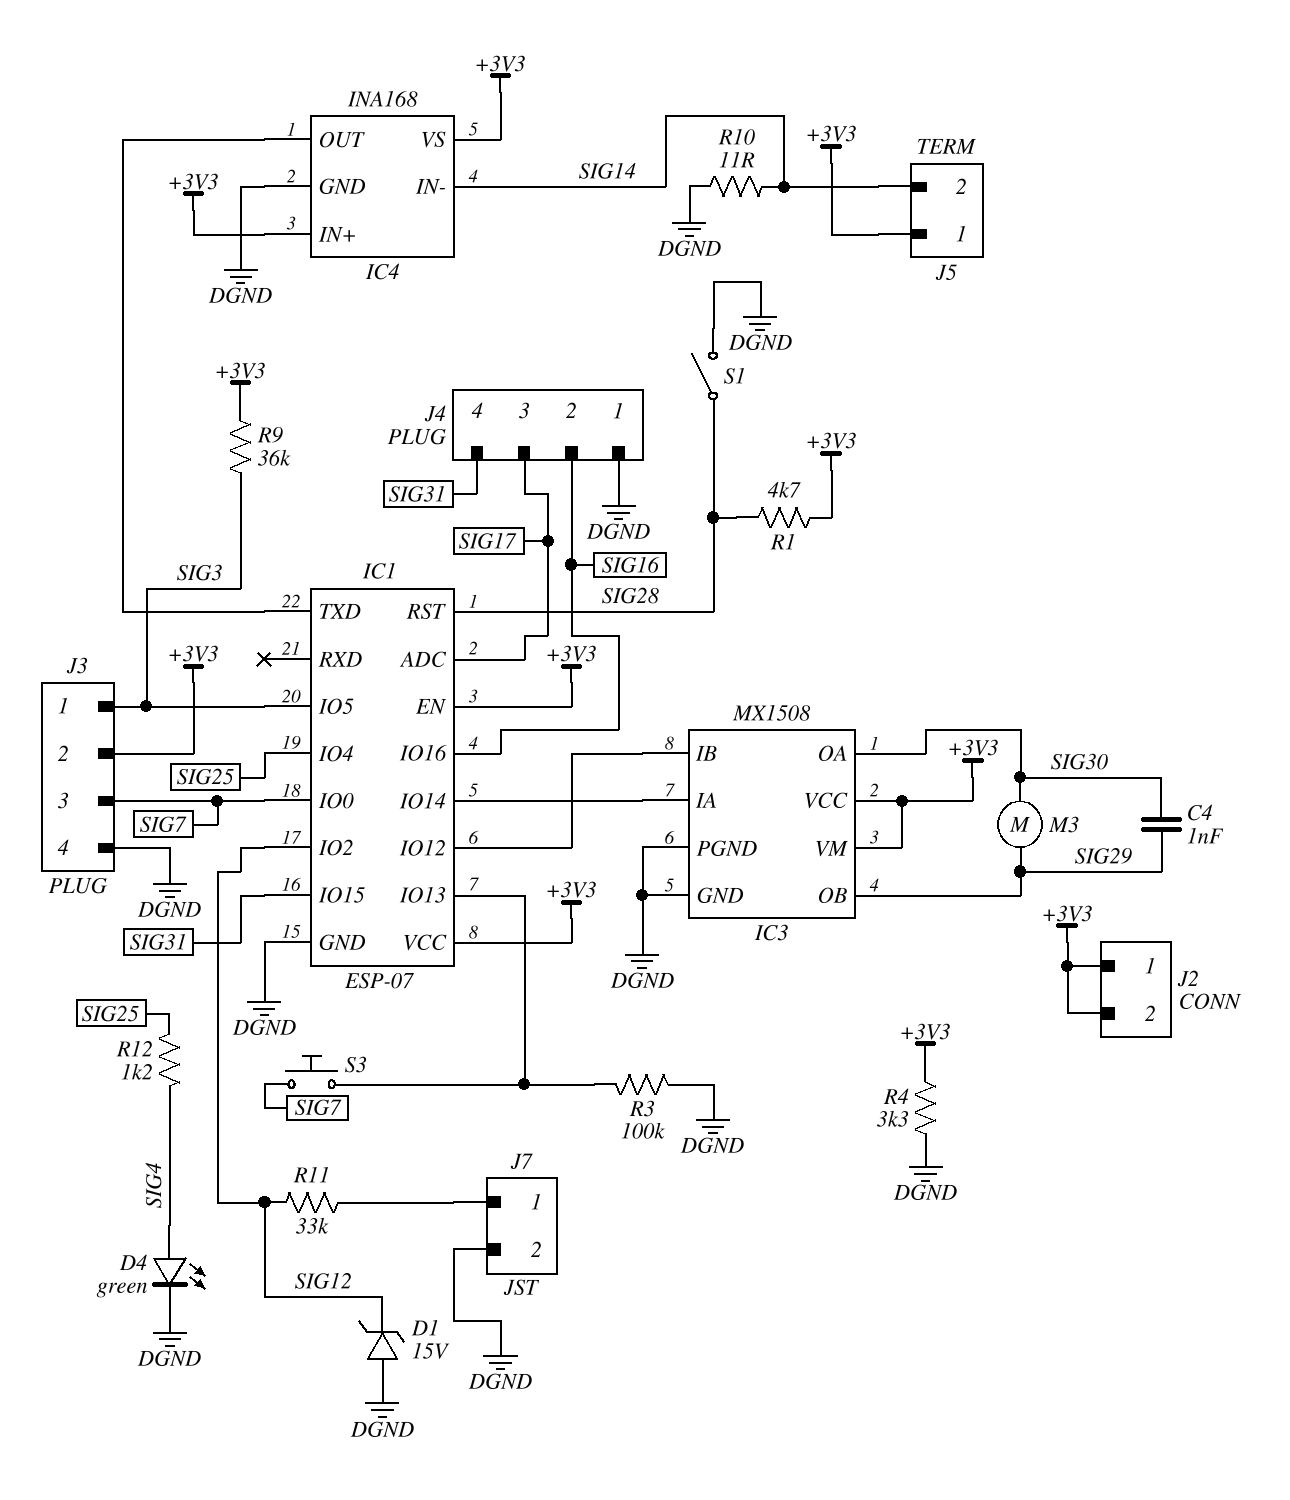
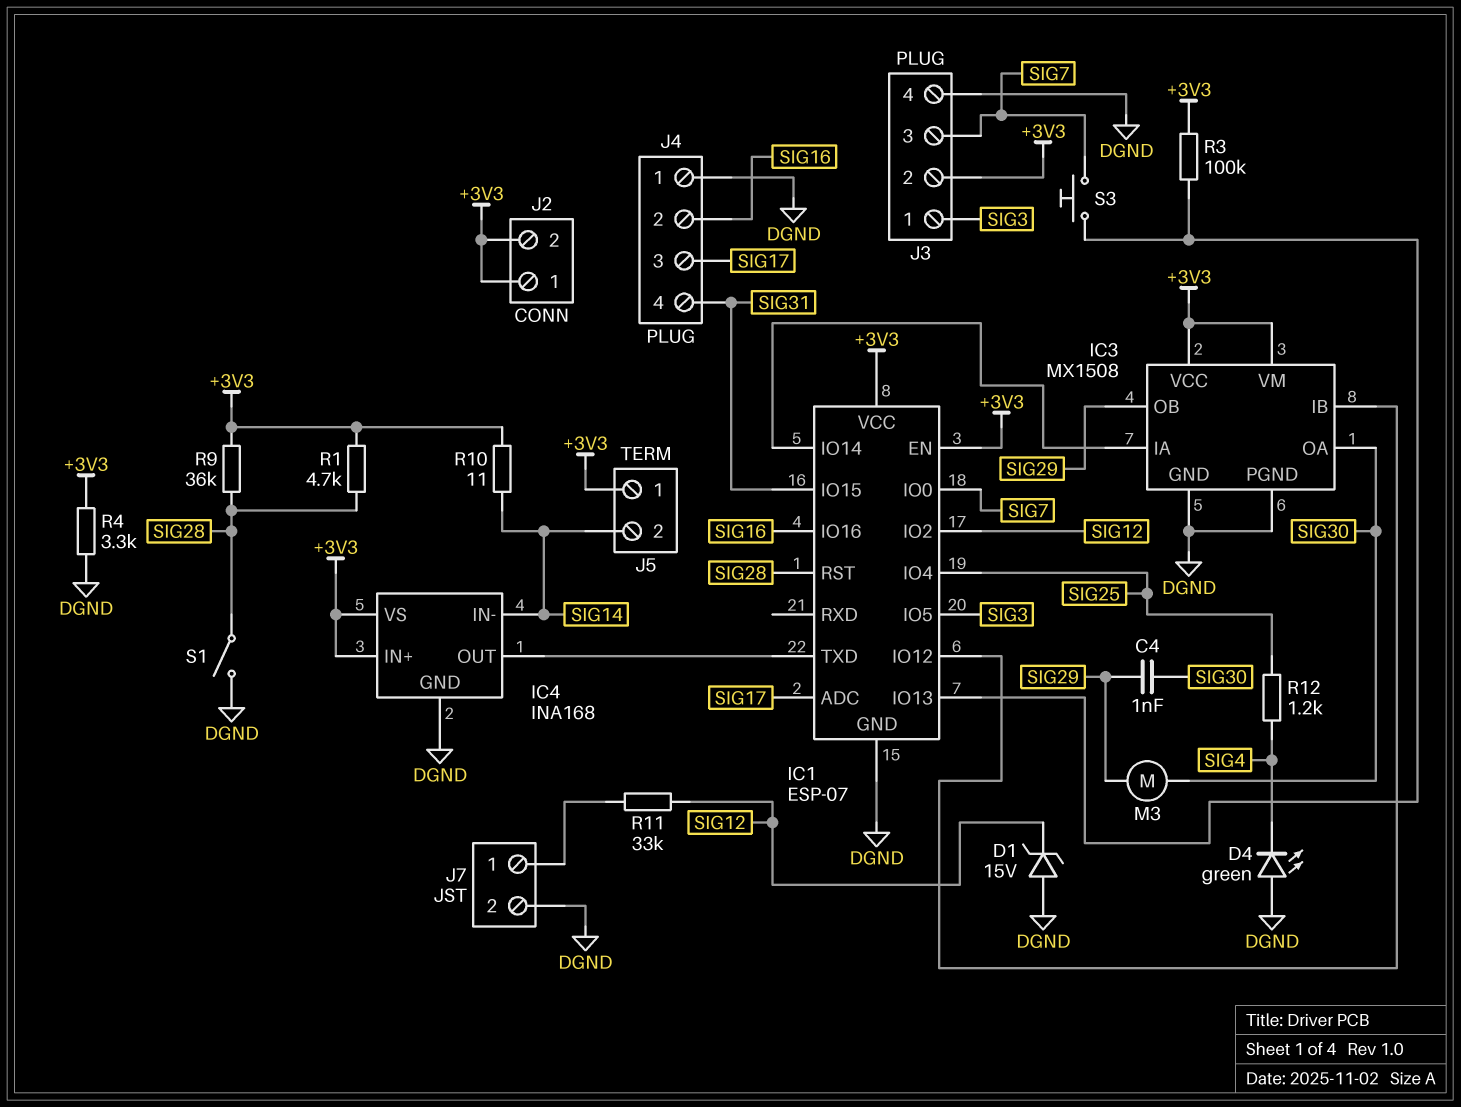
D4: LED green (A SIG4, K DGND) -> LED green (A DGND, K SIG4)
R3: 100k (DGND, IC1/IO13) -> 100k (+3V3, IC1/IO13)
R9: 36k (+3V3, SIG3) -> 36k (+3V3, SIG28)
R10: 11 (DGND, SIG14) -> 11 (+3V3, SIG14)

